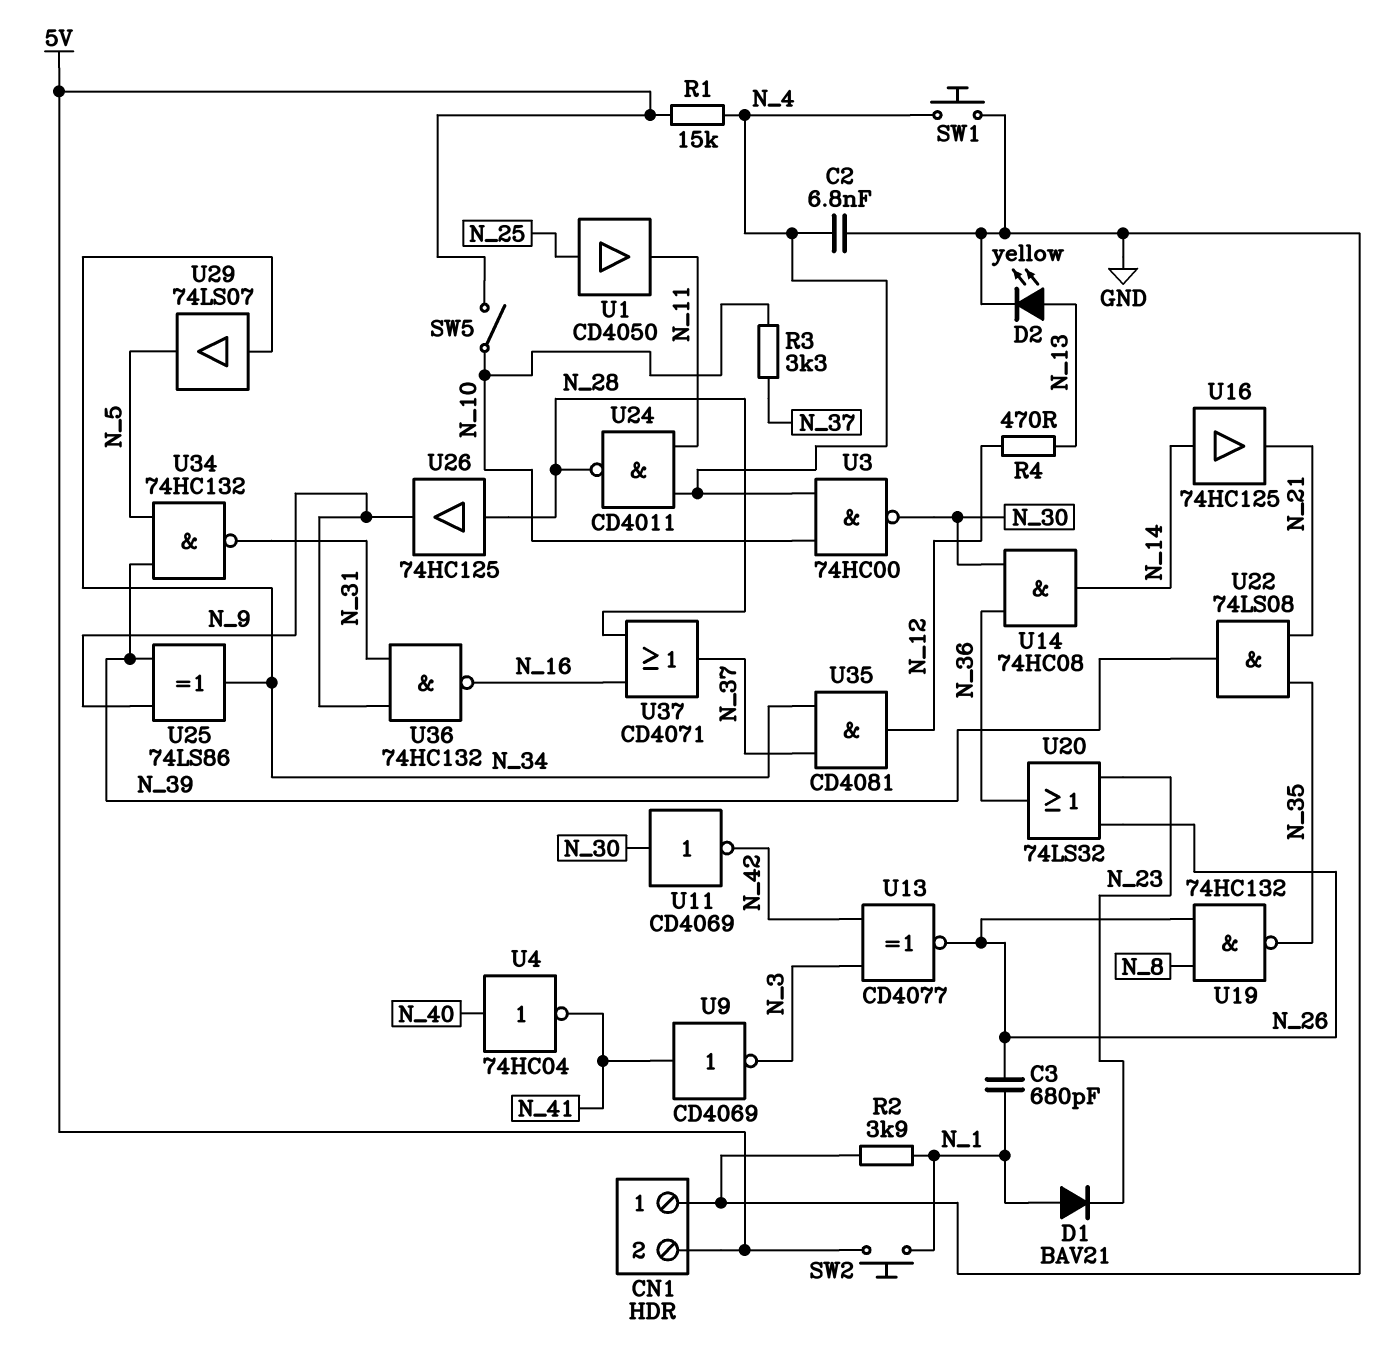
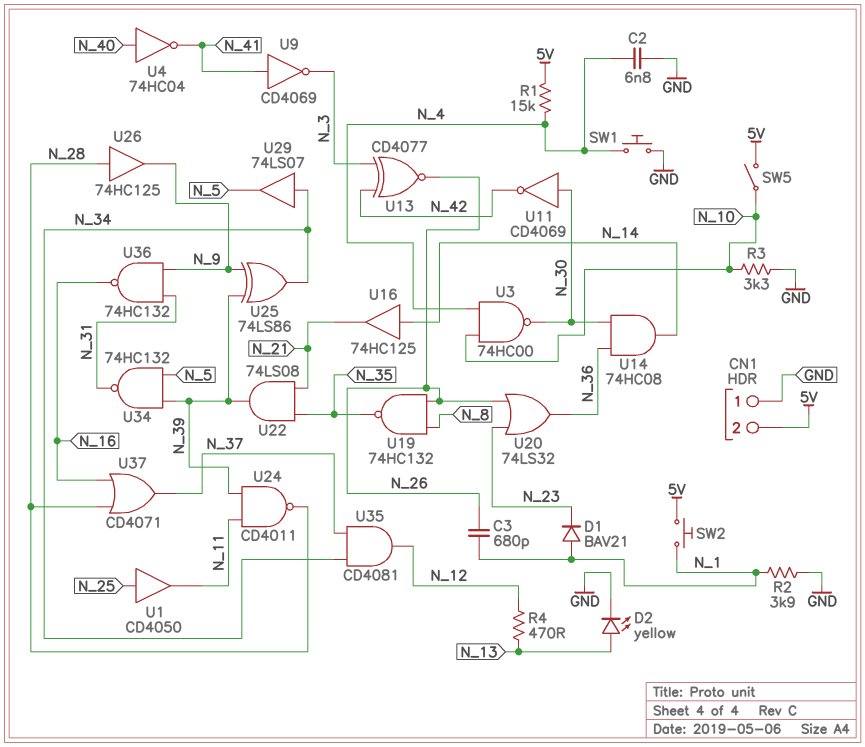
R3: 3.3k (N_10, N_37) -> 3.3k (GND, N_10)
U24: NAND CD4011 (in N_4, in N_11, out N_28) -> NAND CD4011 (in N_11, in N_39, out N_28)

